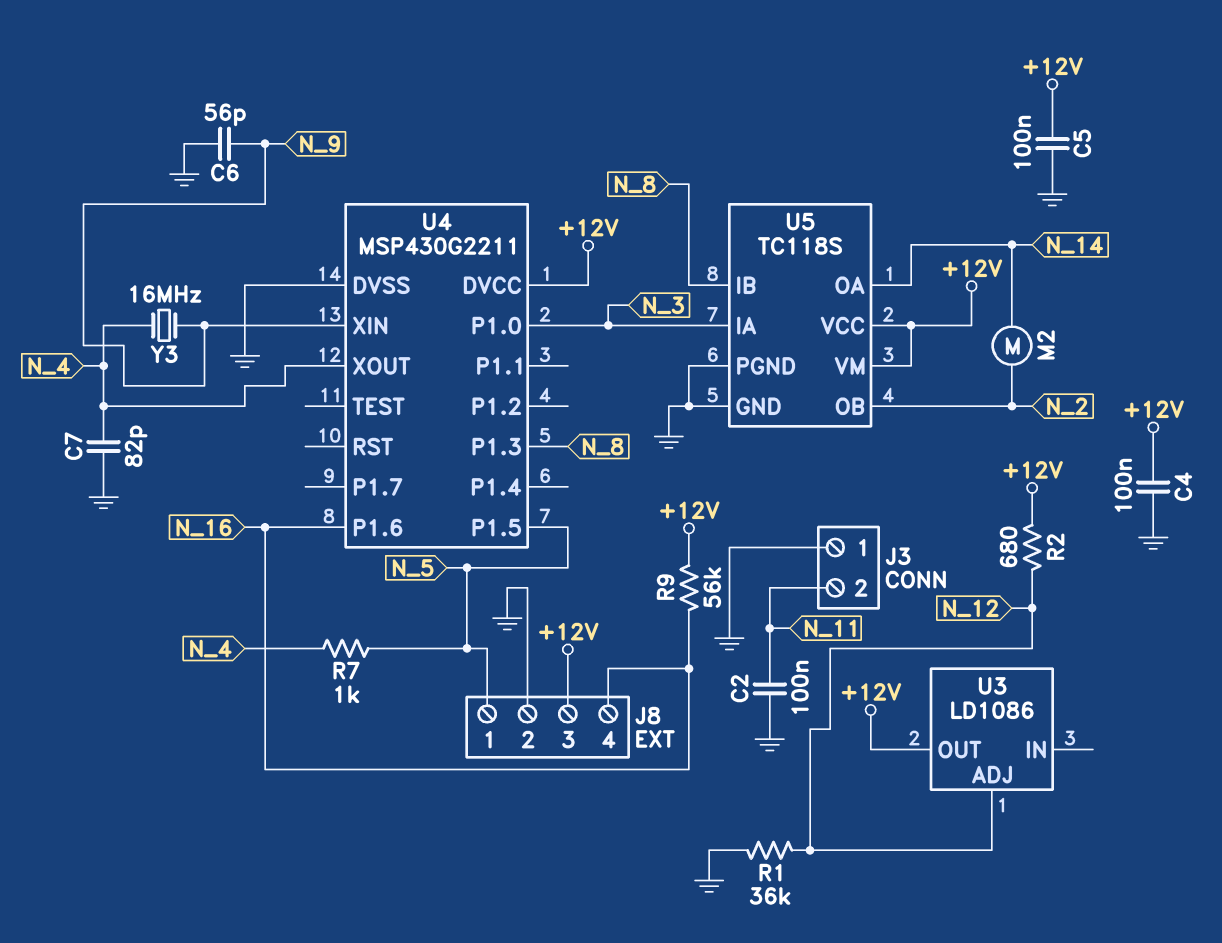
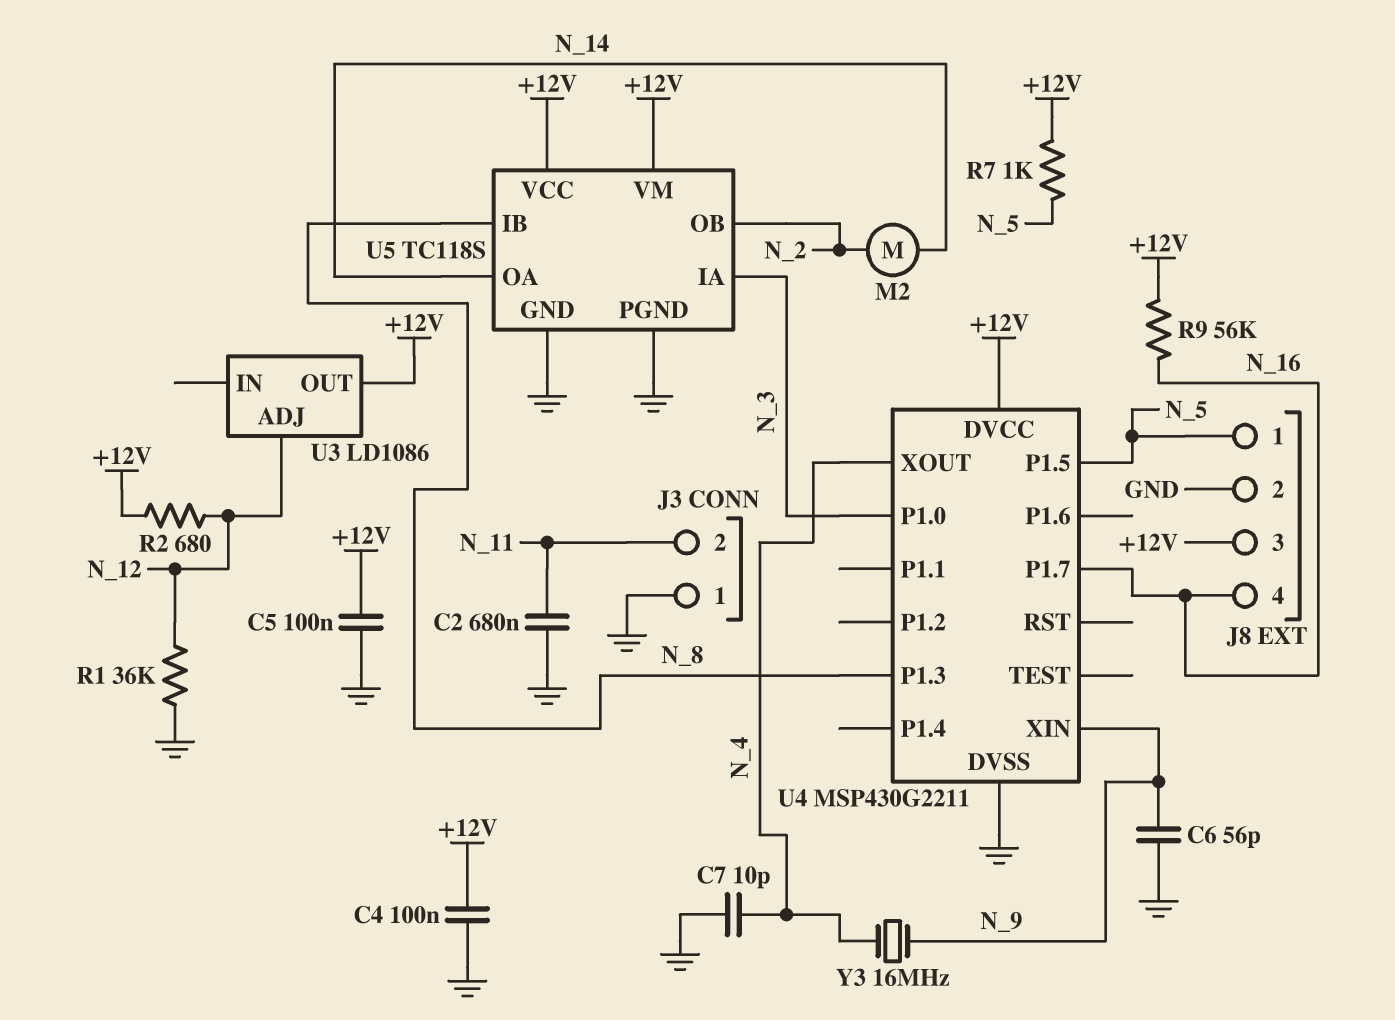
C2: 100nF (GND, N_11) -> 680nF (GND, N_11)
C7: 82pF (GND, N_4) -> 10pF (GND, N_4)
R7: 1k (N_4, N_5) -> 1k (+12V, N_5)
U4 pin P1.6: N_16 -> none
U4 pin P1.7: none -> N_16

